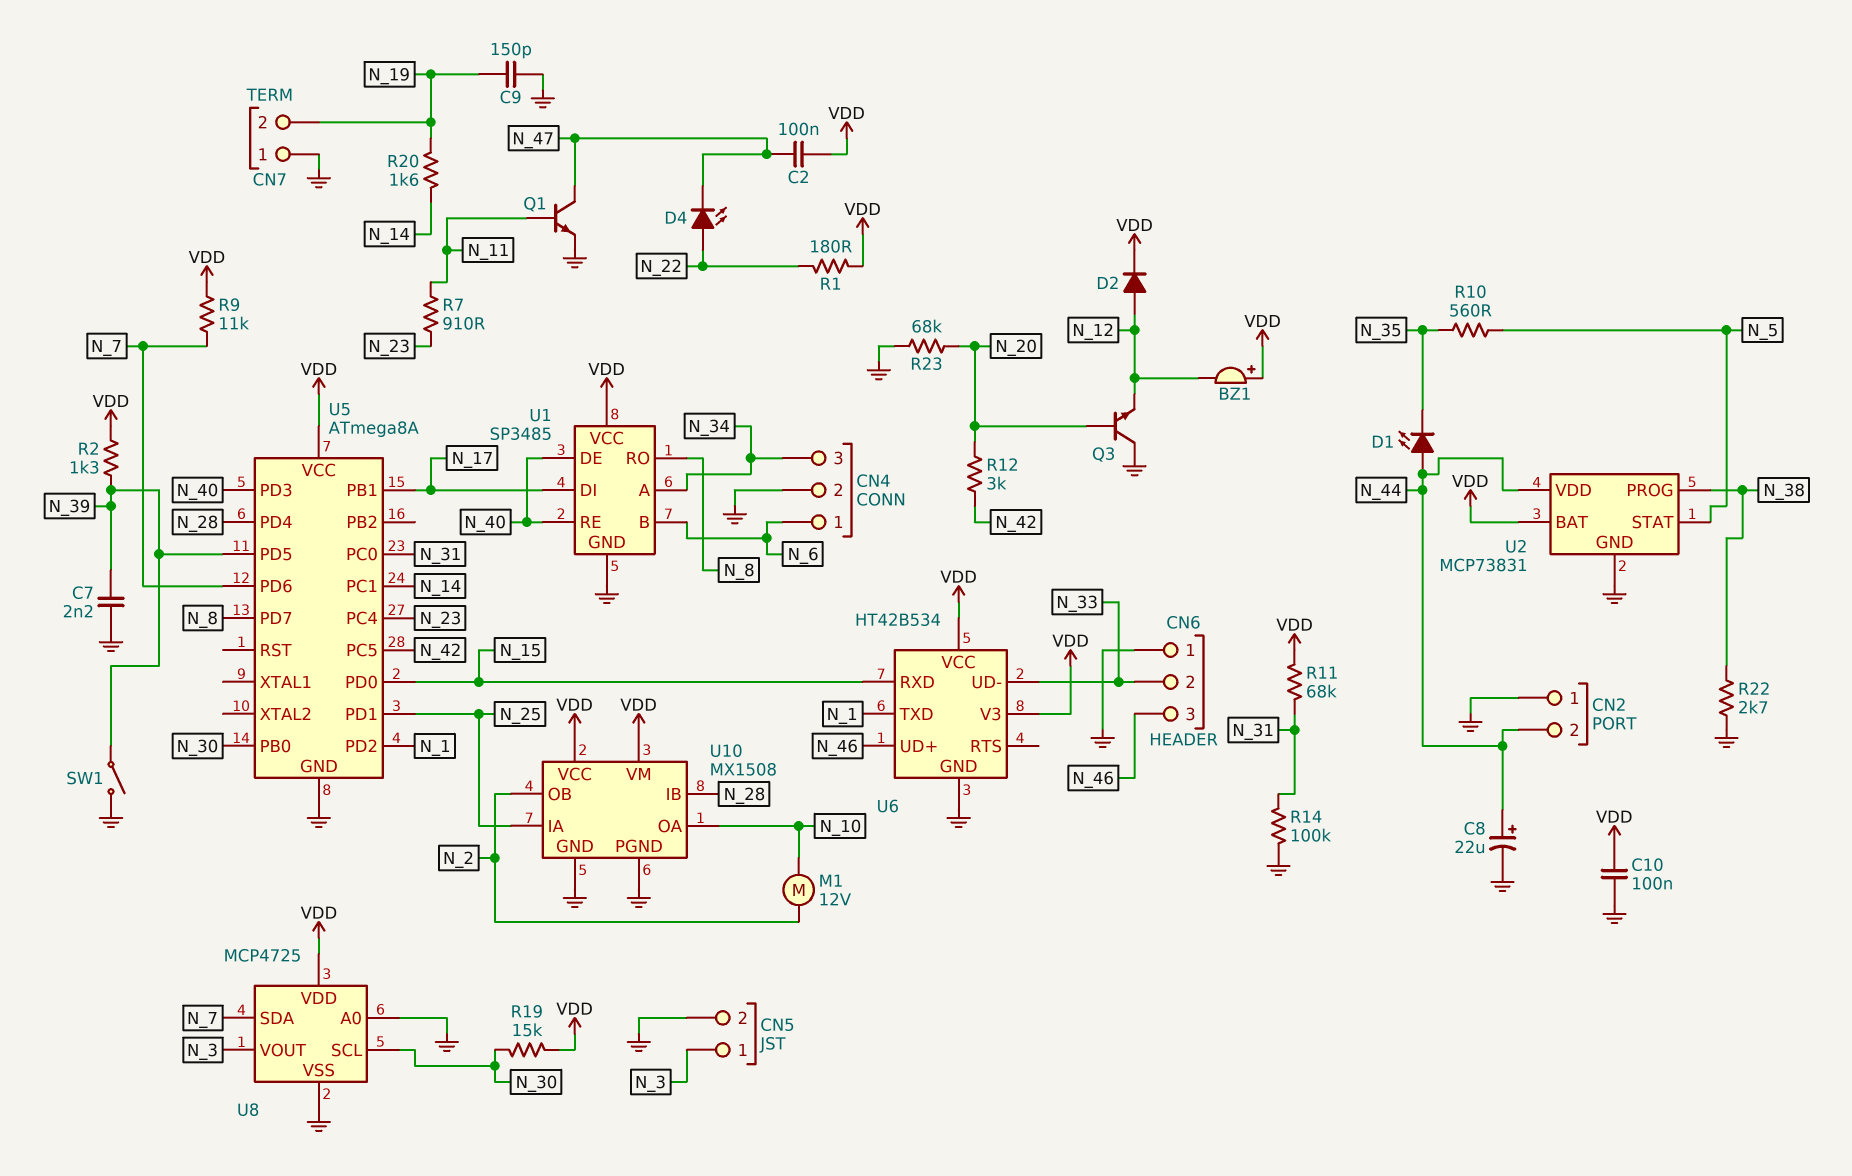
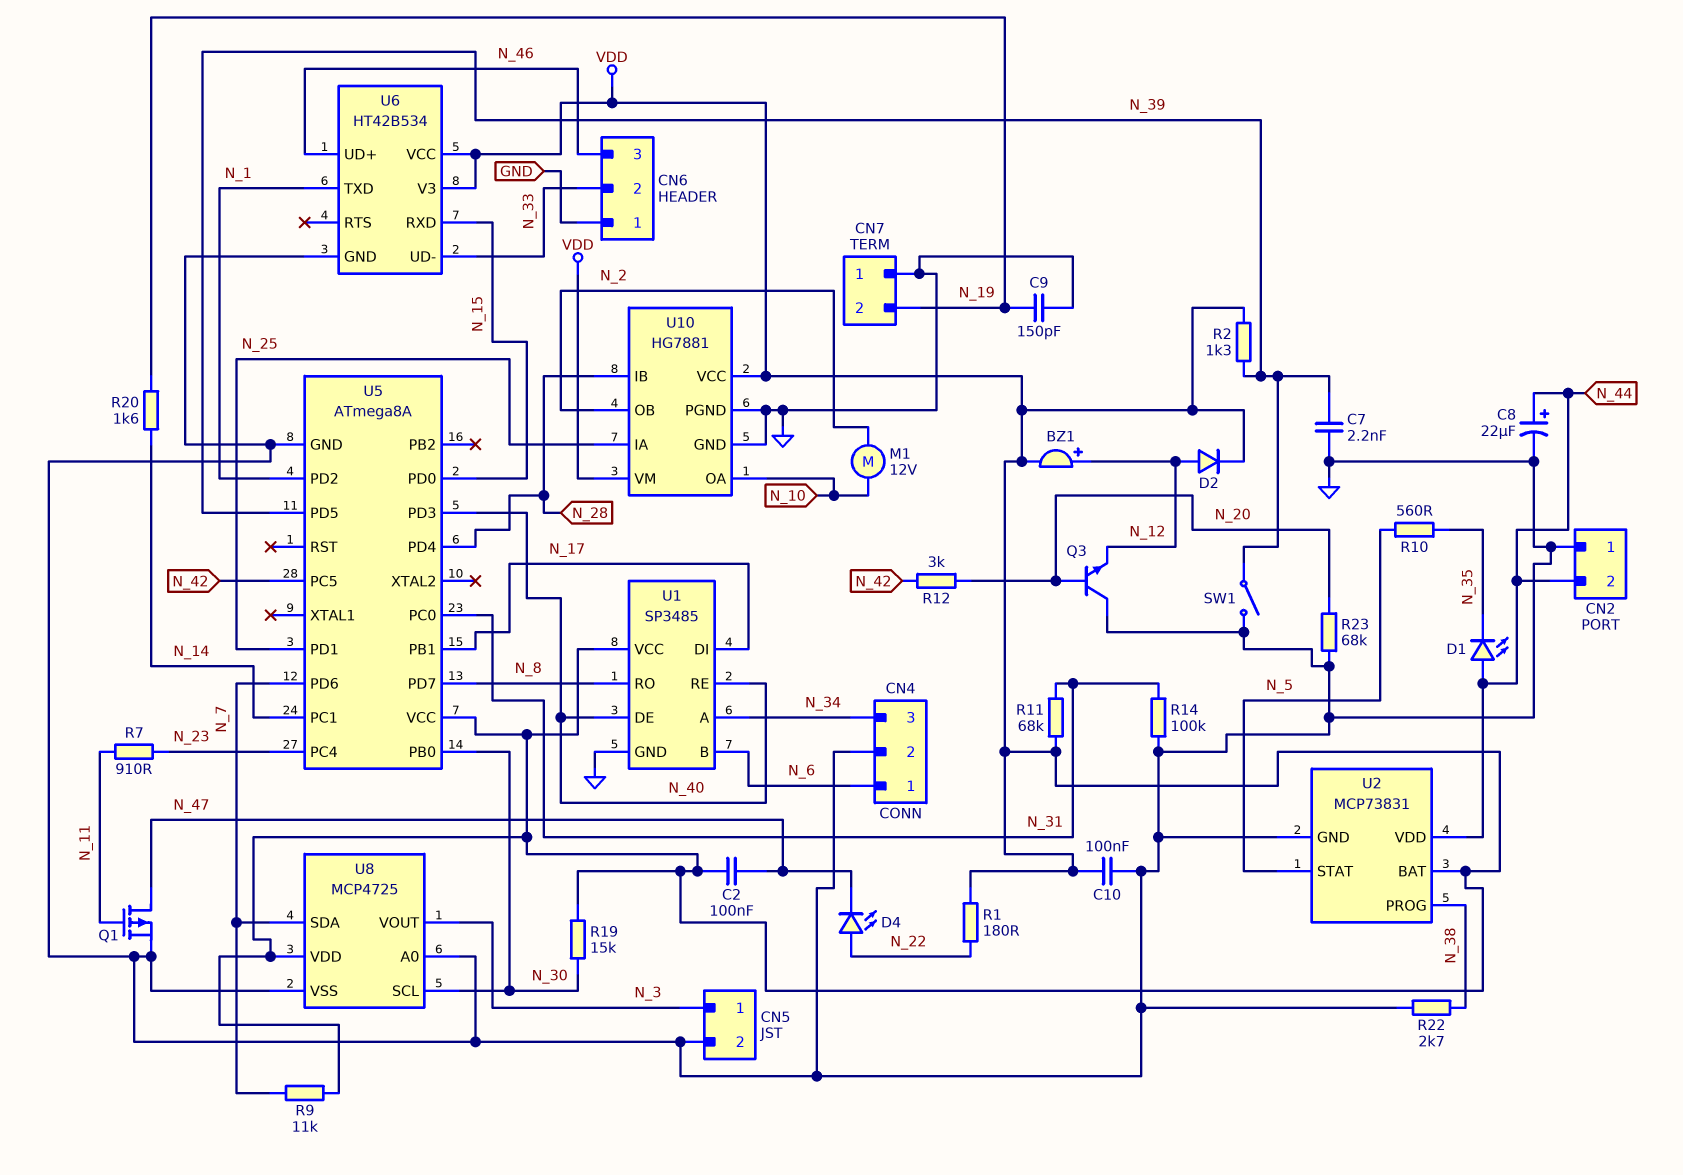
BZ1: buzzer (plus VDD, minus N_12) -> buzzer (plus N_12, minus VDD)
Q1: NPN (B N_11, C N_47, E GND) -> PMOS (G N_11, D N_47, S GND)
U10: MX1508 -> HG7881

